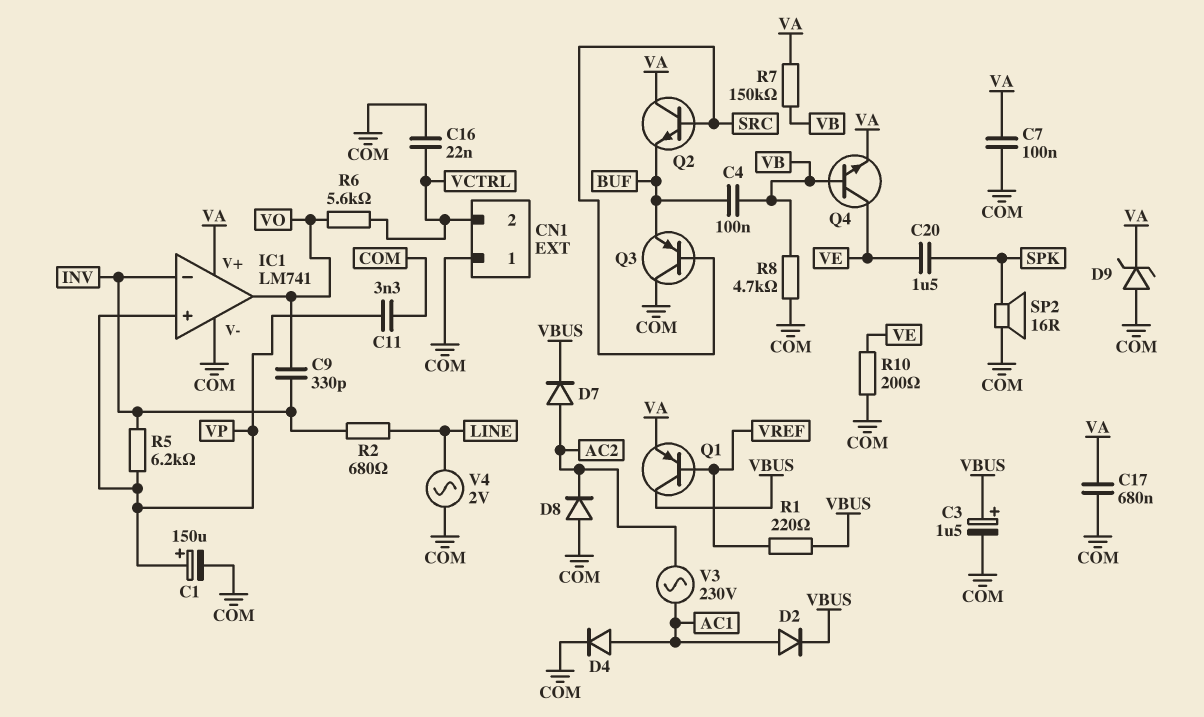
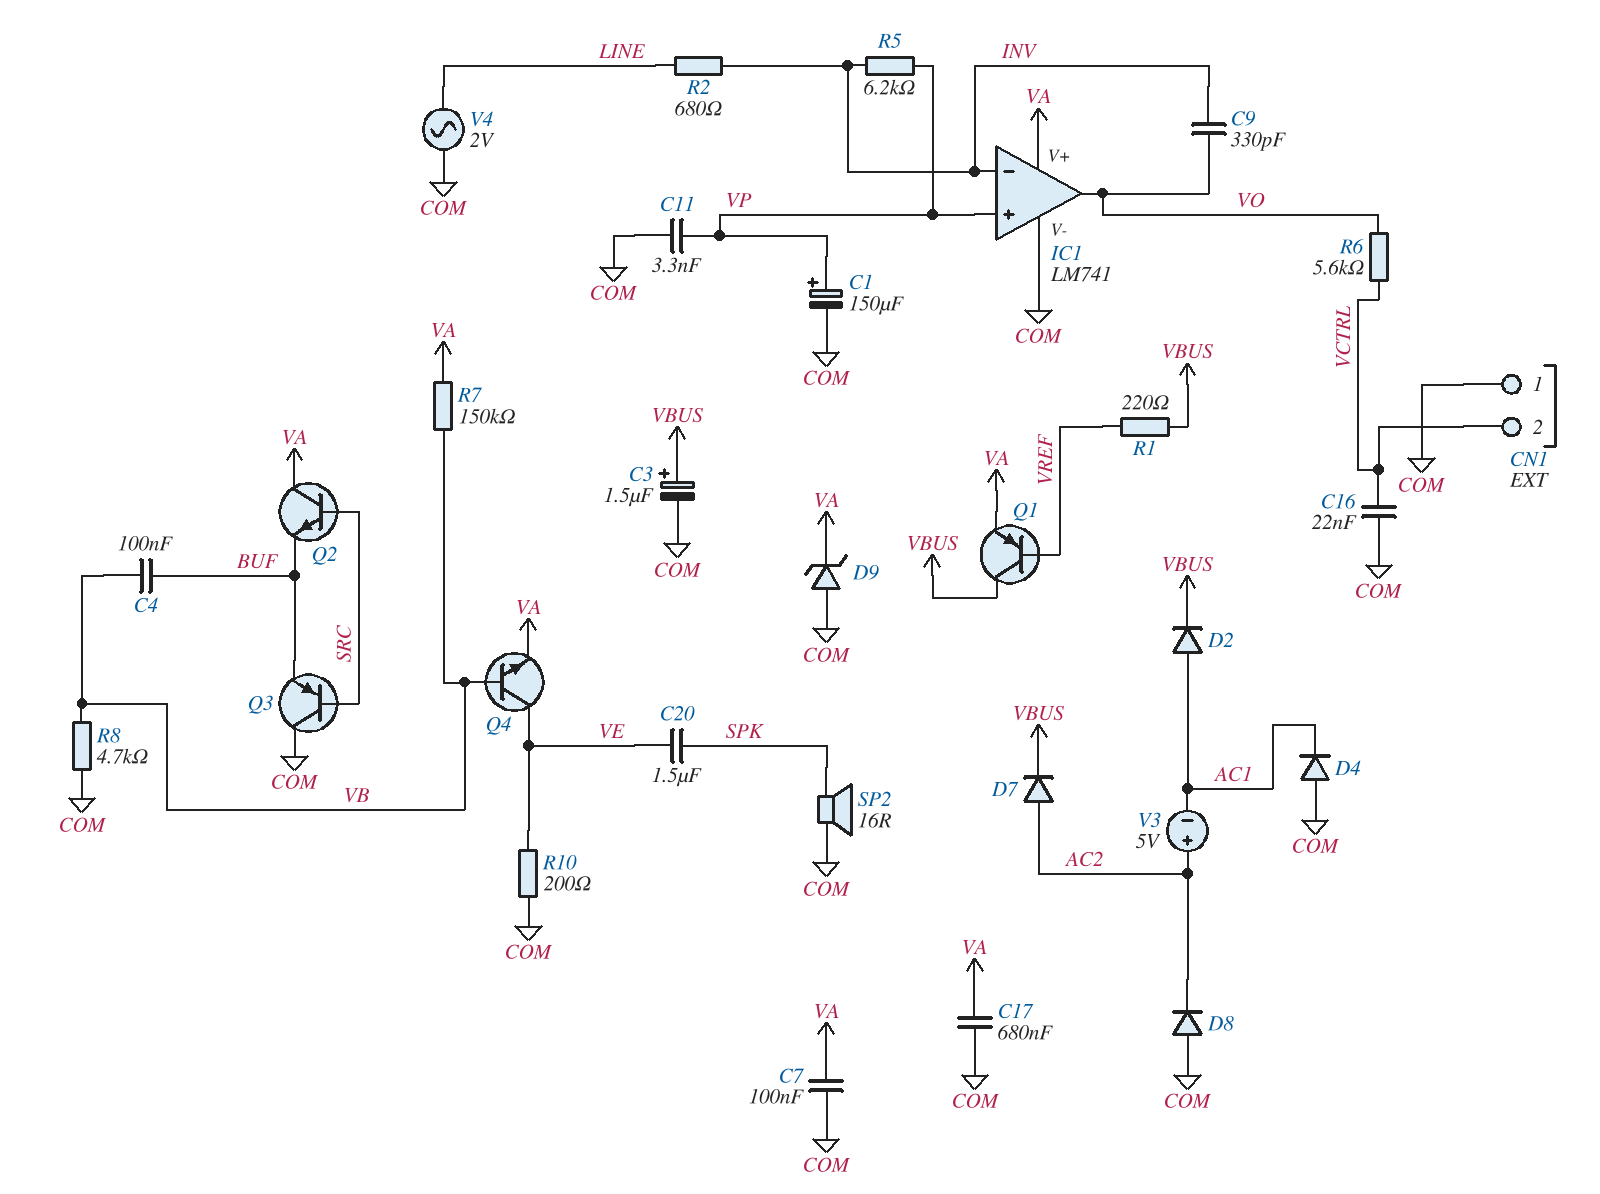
D4: diode (A AC1, K COM) -> diode (A COM, K AC1)
V3: AC 230V (AC1, AC2) -> 5V (plus AC2, minus AC1)

